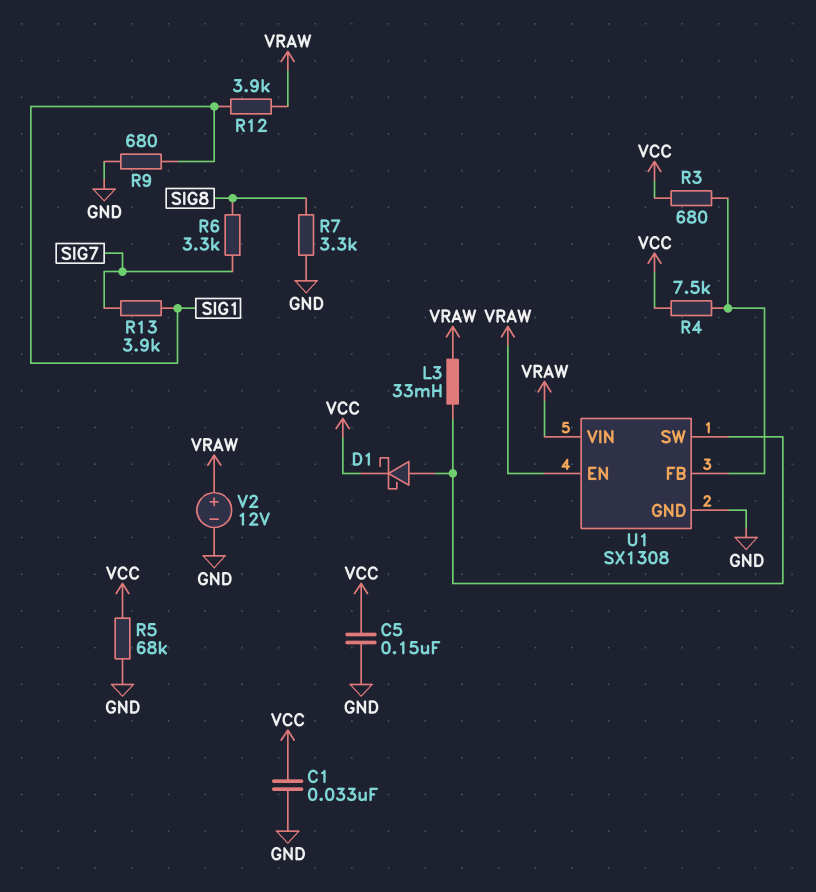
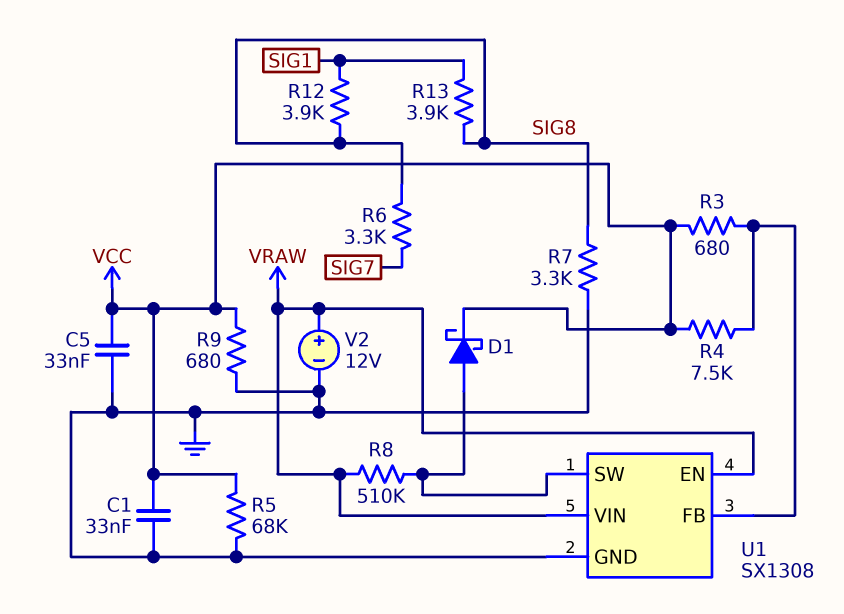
C5: 150nF (GND, VCC) -> 33nF (GND, VCC)
L3: 33mH (U1/SW, VRAW) -> none
R8: none -> 510k (U1/SW, VRAW)
R9: 680 (GND, SIG1) -> 680 (GND, VCC)
R12: 3.9k (SIG1, VRAW) -> 3.9k (SIG1, SIG8)
R13: 3.9k (SIG1, SIG7) -> 3.9k (SIG1, SIG8)

